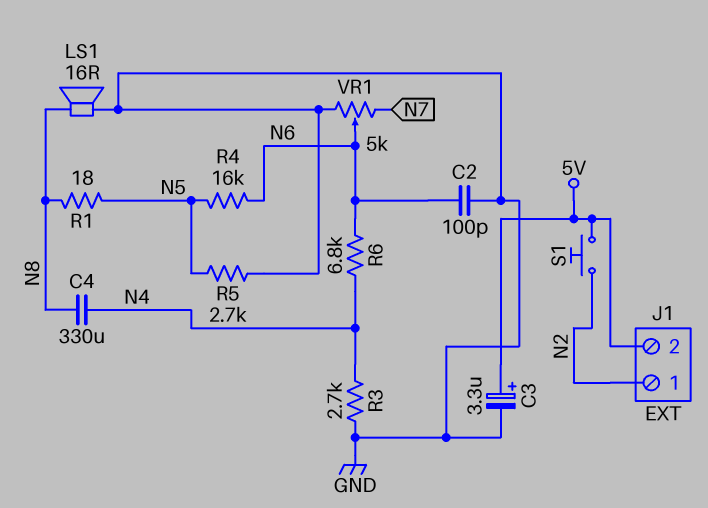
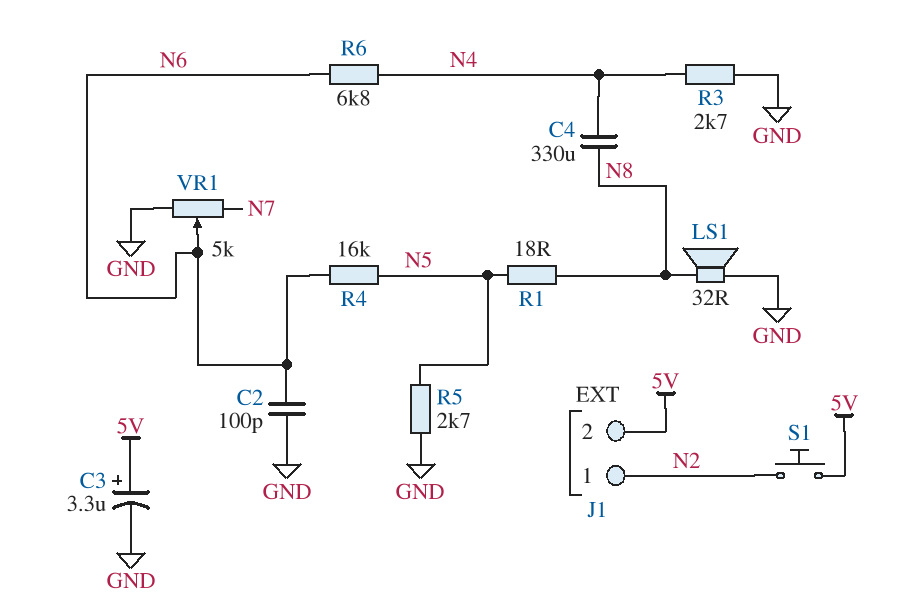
LS1: speaker 16R (GND, N8) -> speaker 32R (GND, N8)

